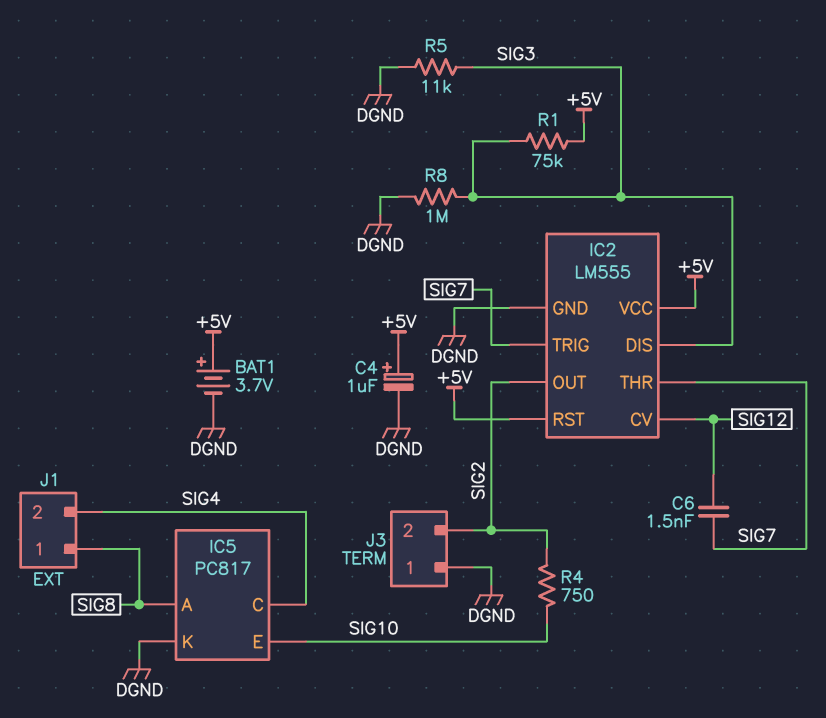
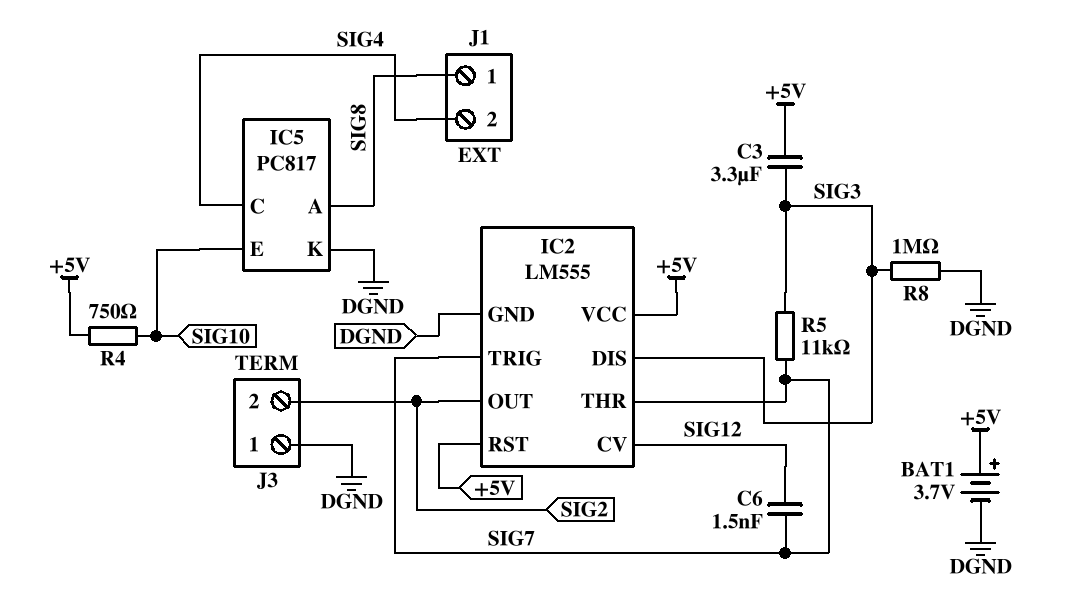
C3: none -> 3.3uF (+5V, SIG3)
C4: 1uF (plus +5V, minus DGND) -> none
R1: 75k (+5V, SIG3) -> none
R4: 750 (SIG2, SIG10) -> 750 (+5V, SIG10)
R5: 11k (DGND, SIG3) -> 11k (SIG3, SIG7)

